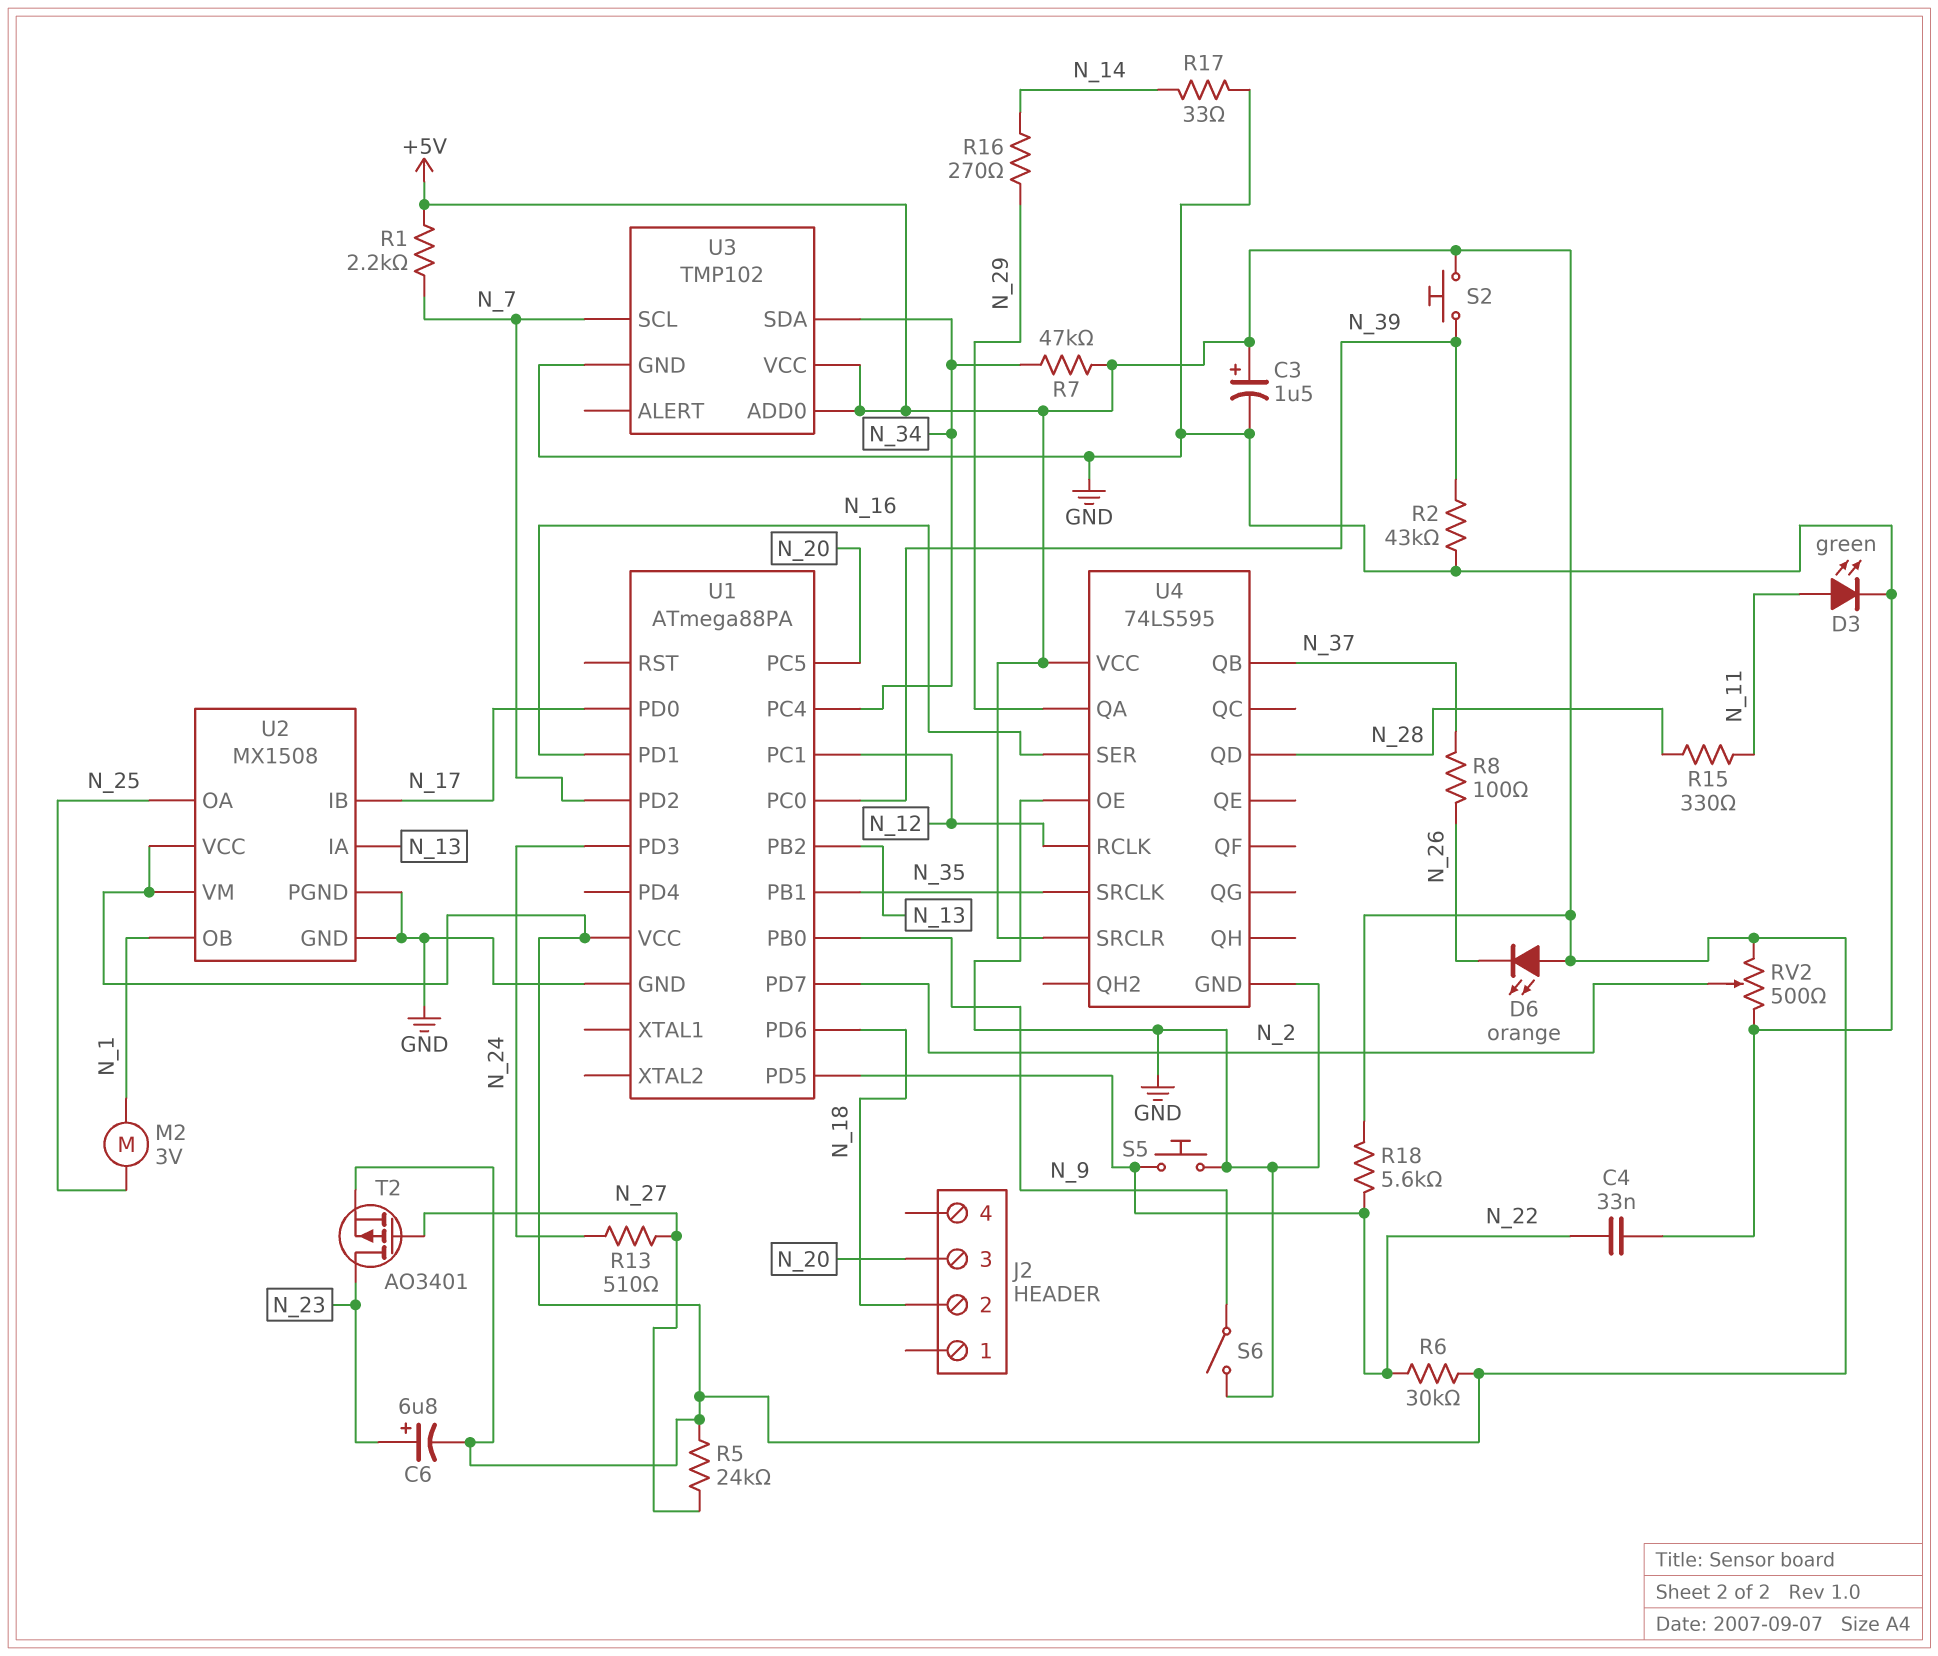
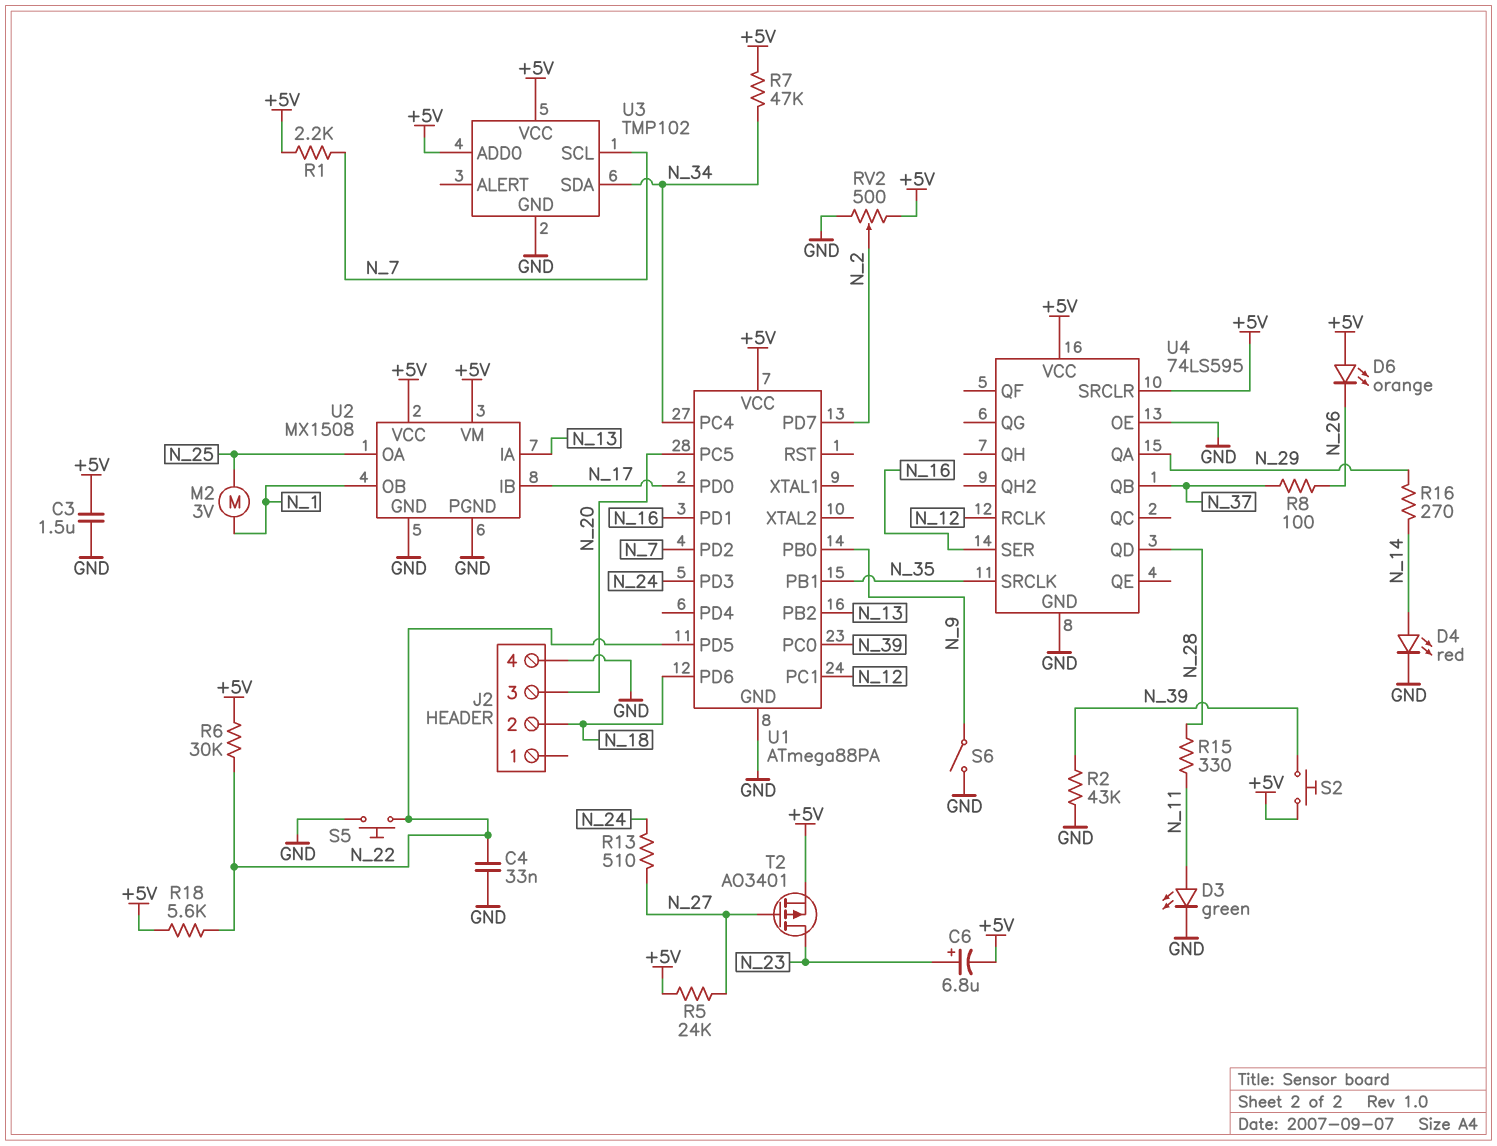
C3: 1.5uF (plus +5V, minus GND) -> 1.5uF (+5V, GND)
D4: none -> LED red (A N_14, K GND)
J2 pin 4: none -> GND
R17: 33 (GND, N_14) -> none

